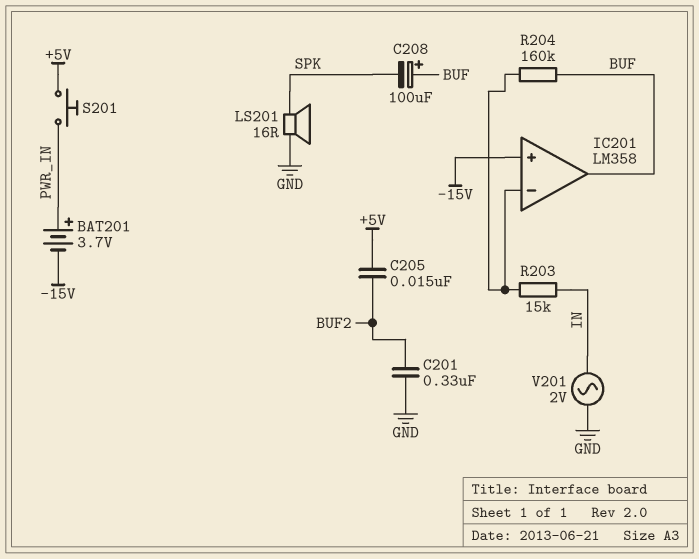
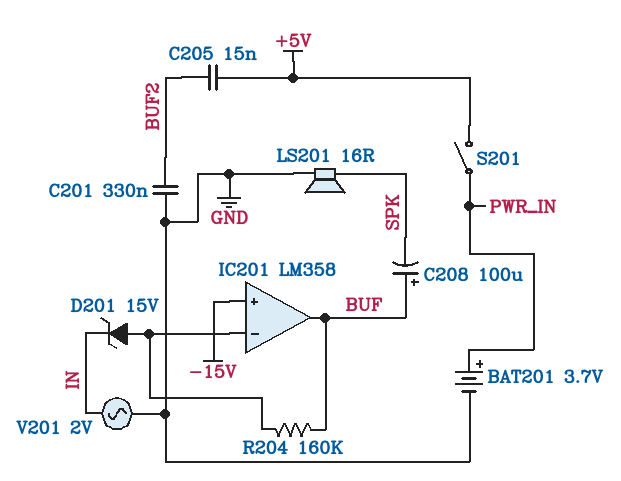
BAT201: 3.7V (plus PWR_IN, minus -15V) -> 3.7V (plus PWR_IN, minus GND)
D201: none -> zener 15V (A IC201/in-, K IN)
R203: 15k (IC201/in-, IN) -> none
S201: button (+5V, PWR_IN) -> switch (+5V, PWR_IN)

